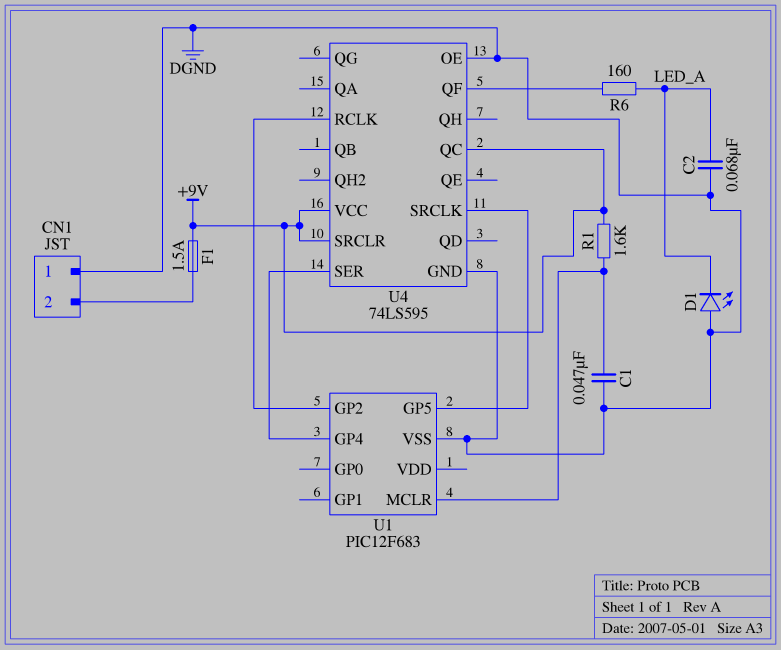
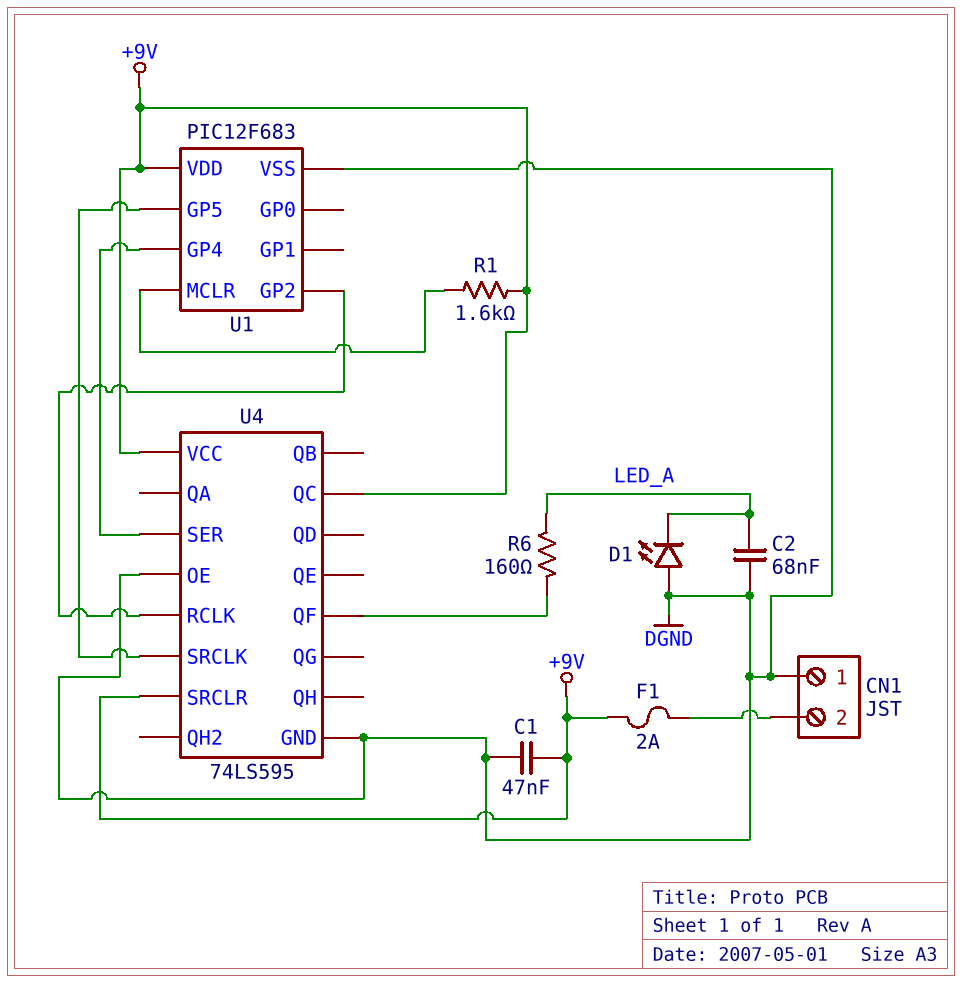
C1: 47nF (DGND, U1/MCLR) -> 47nF (+9V, DGND)
F1: 1.5A (+9V, CN1/2) -> 2A (+9V, CN1/2)
U1 pin VDD: none -> +9V

